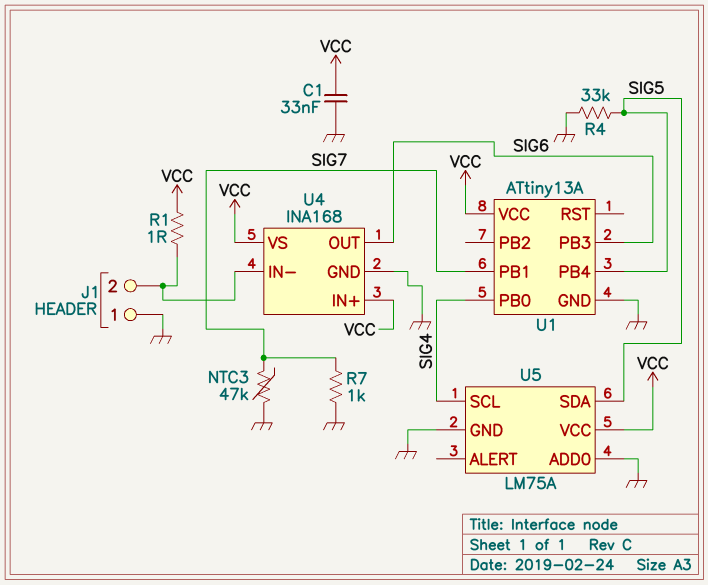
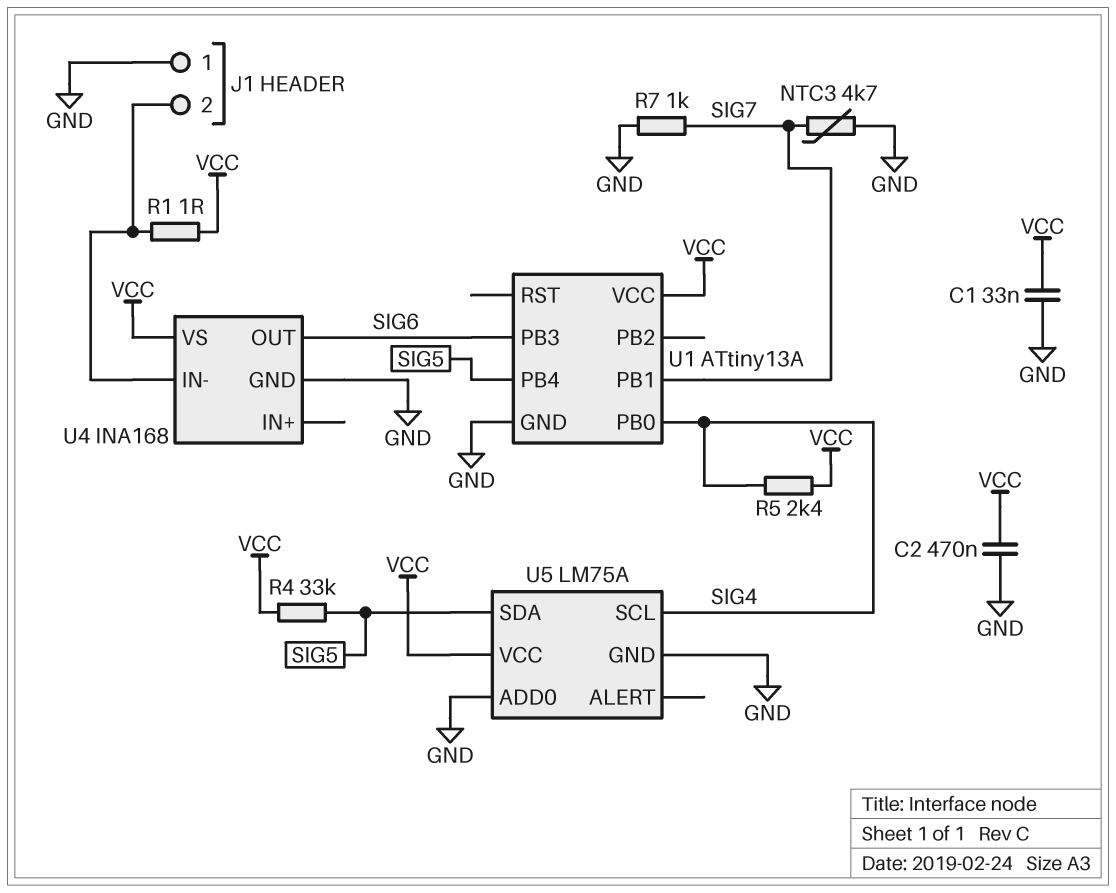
C2: none -> 470nF (GND, VCC)
NTC3: 47k (GND, SIG7) -> 4.7k (GND, SIG7)
R4: 33k (GND, SIG5) -> 33k (SIG5, VCC)
R5: none -> 2.4k (SIG4, VCC)
U4 pin IN+: VCC -> none

